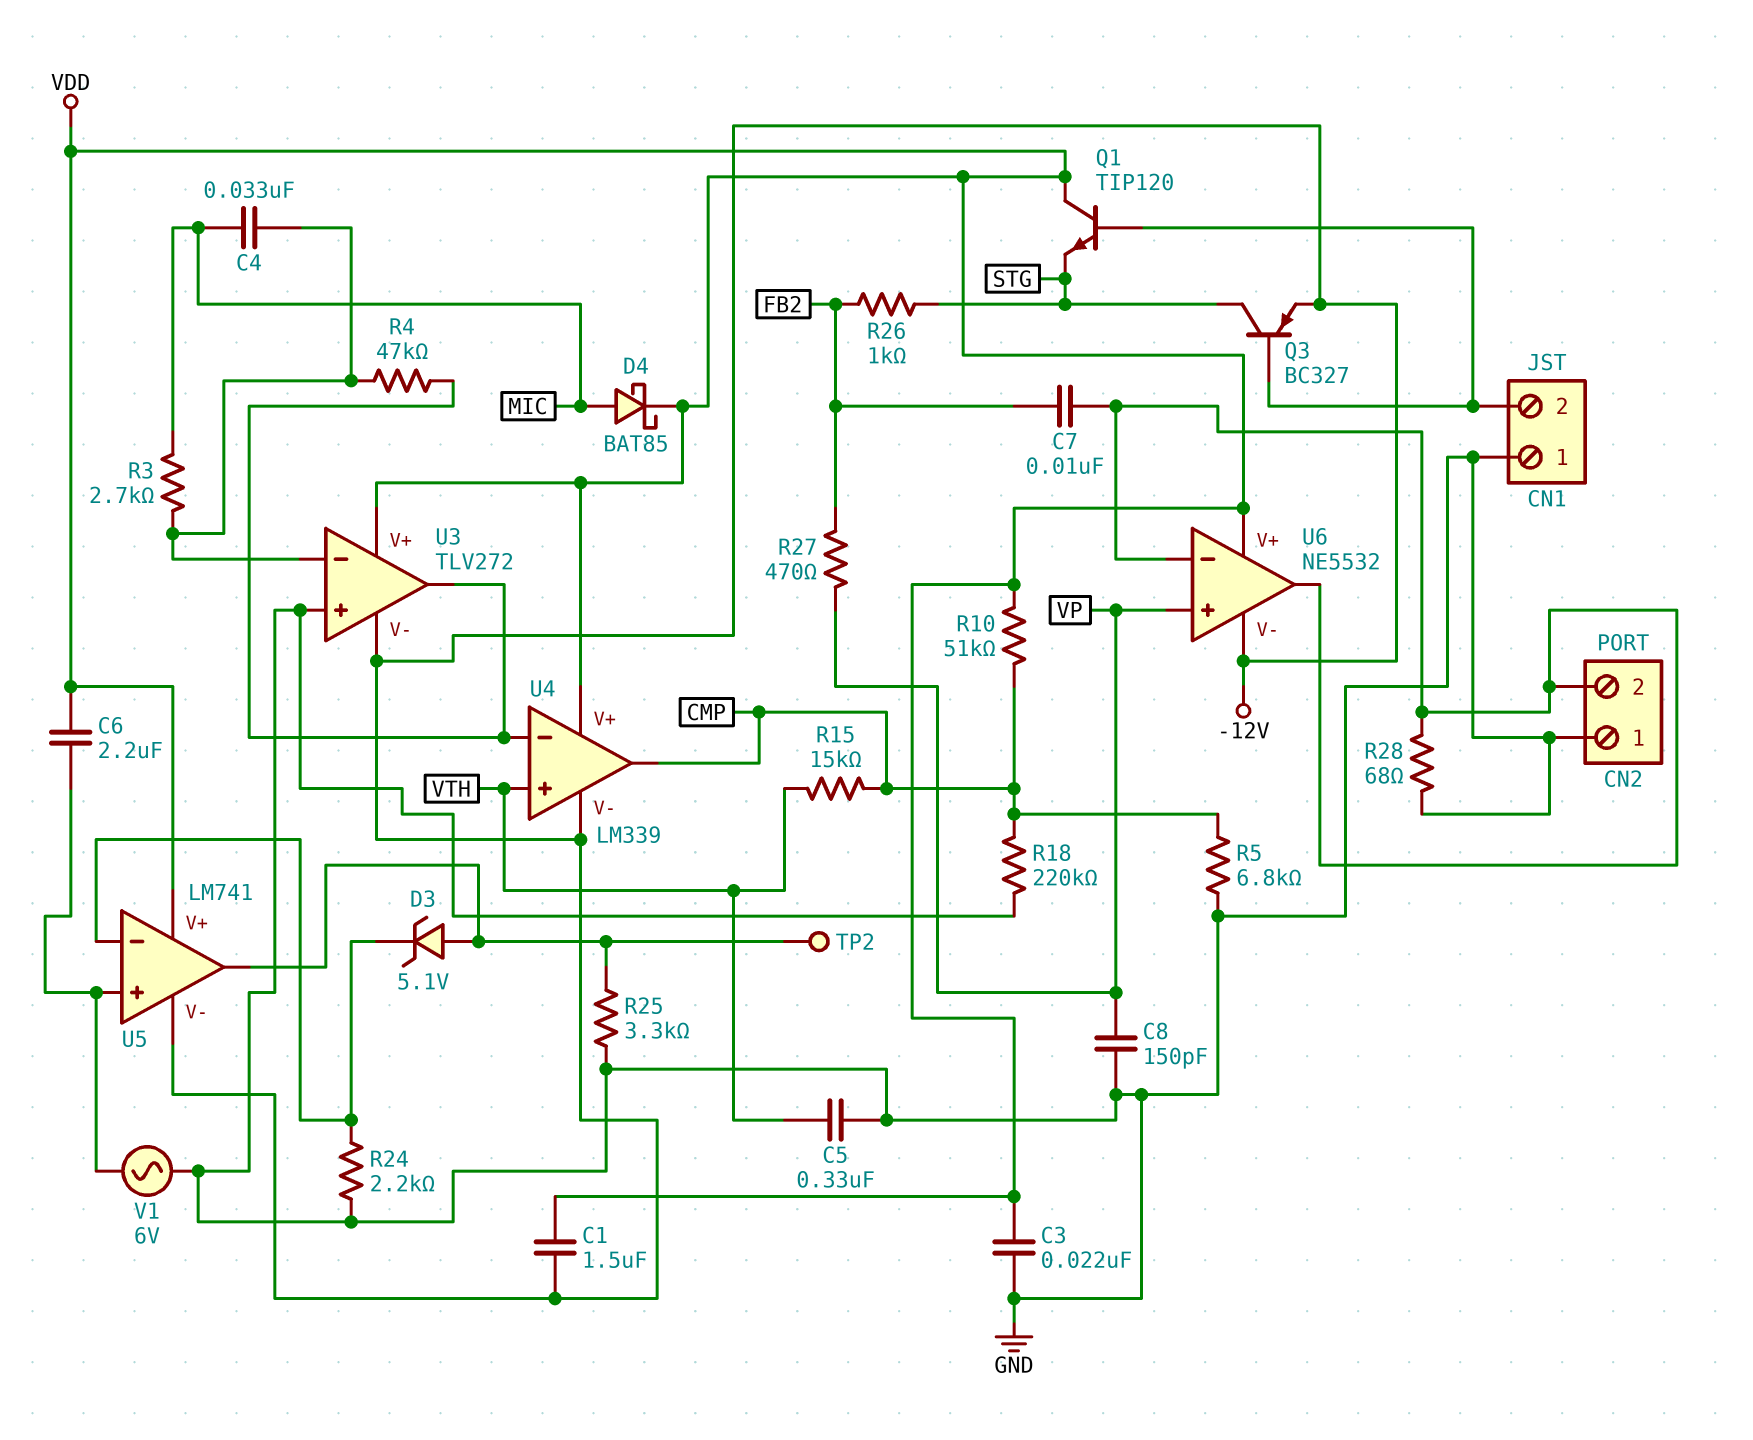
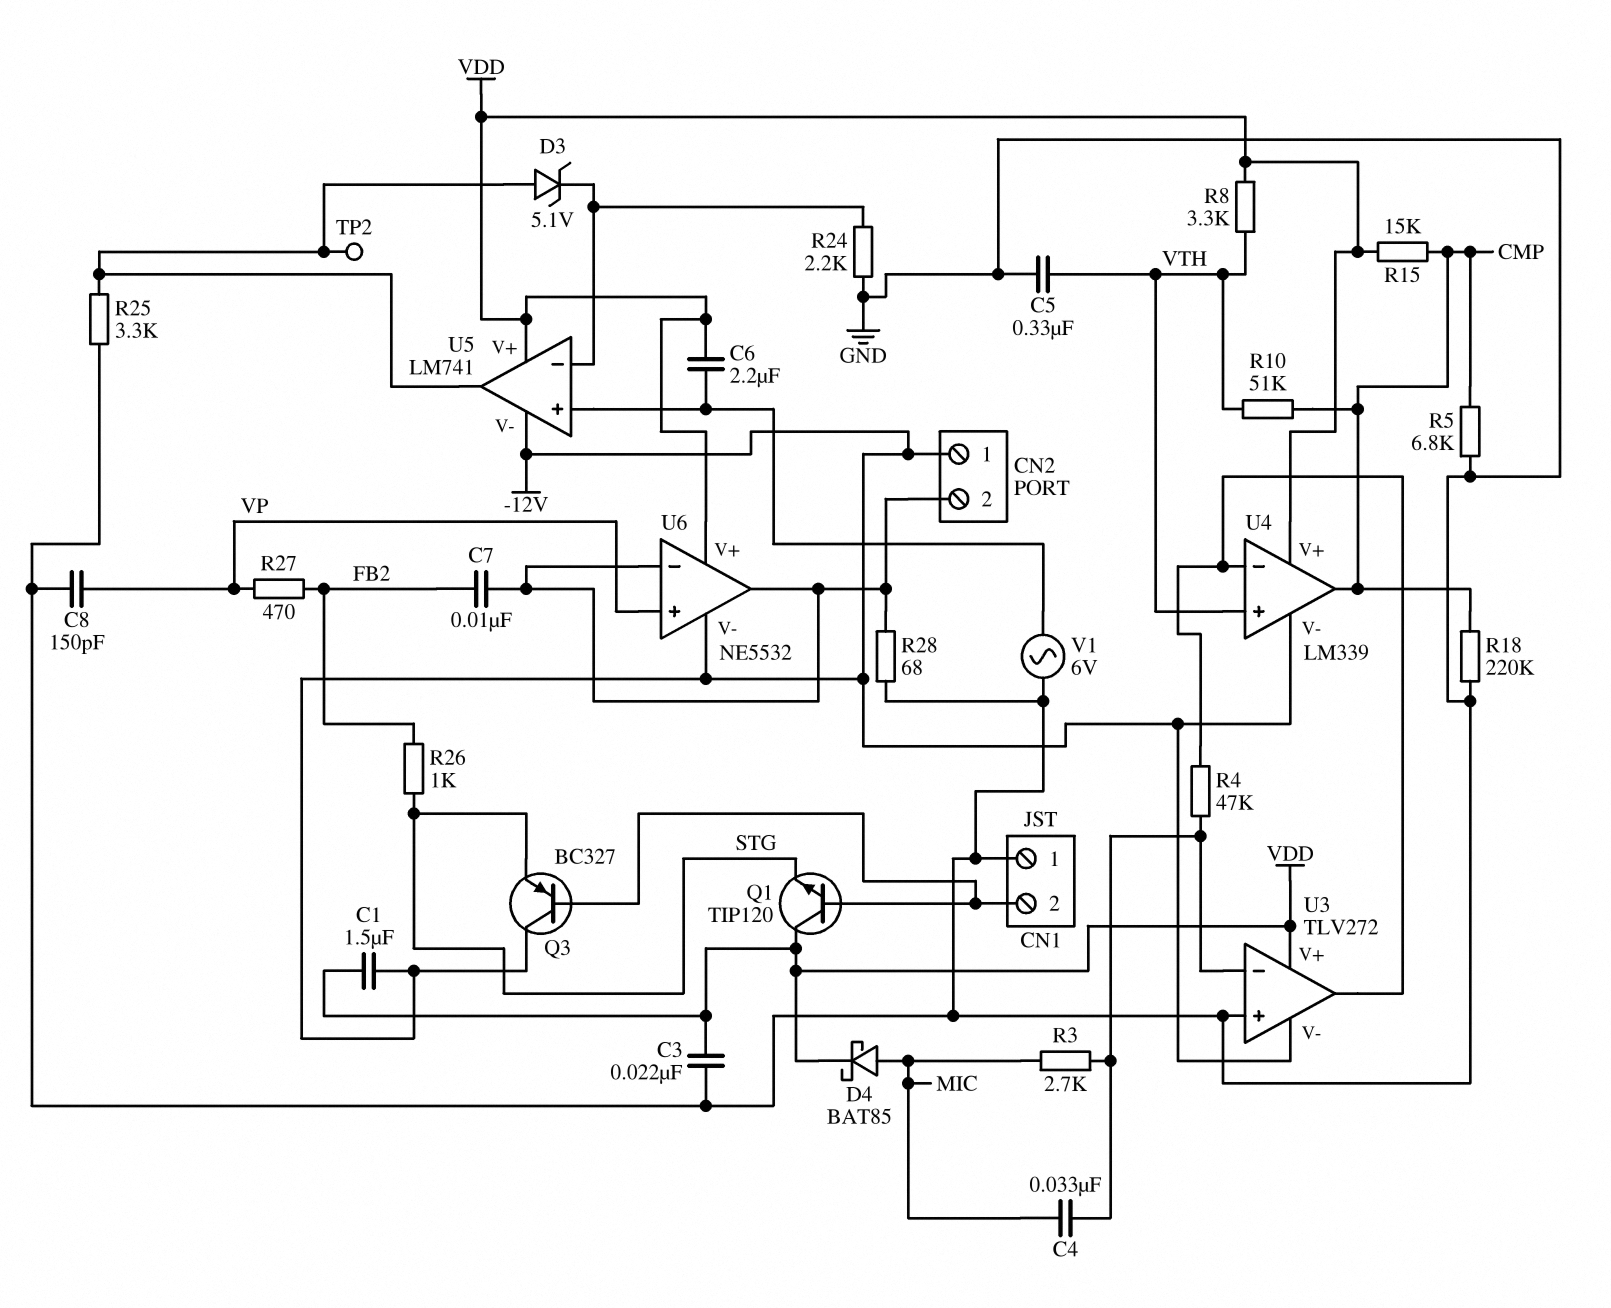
CN2 pin 1: GND -> -12V
Q3: PNP BC327 (B CN1/2, C STG, E -12V) -> PNP BC327 (B CN1/2, C -12V, E STG)
R8: none -> 3.3k (VDD, VTH)
R10: 51k (CMP, VDD) -> 51k (CMP, VTH)
R15: 15k (CMP, VTH) -> 15k (CMP, VDD)

